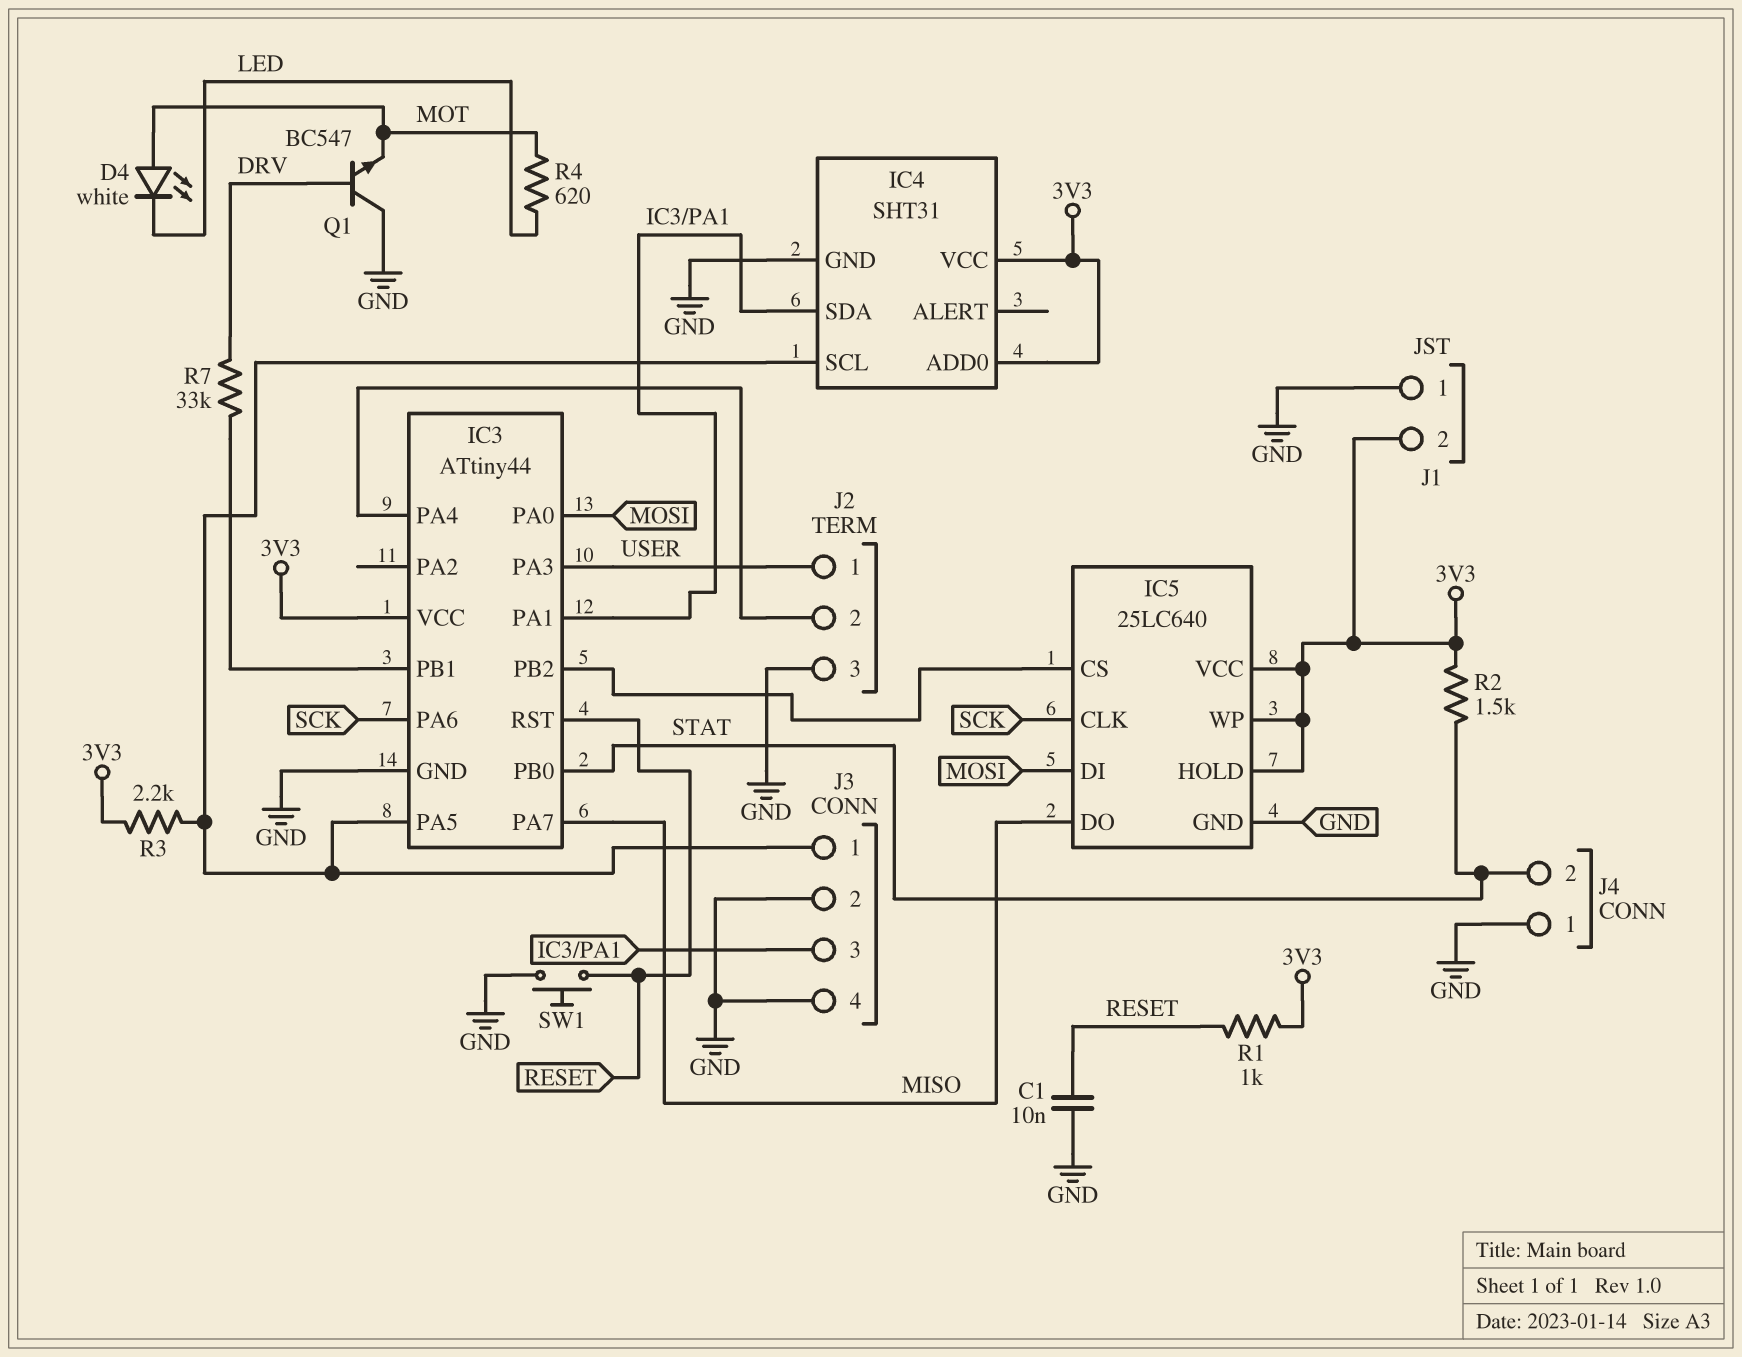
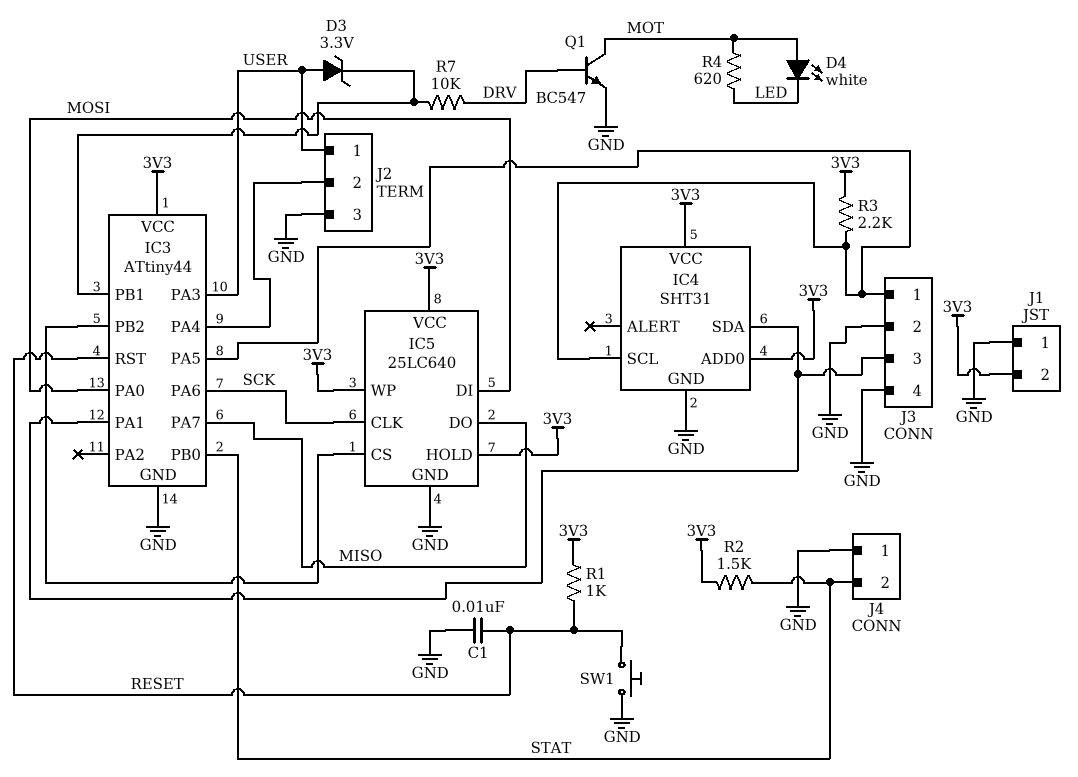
D3: none -> zener 3.3V (A USER, K IC3/PB1)
Q1: NPN BC547 (B DRV, C GND, E MOT) -> NPN BC547 (B DRV, C MOT, E GND)
R7: 33k (DRV, IC3/PB1) -> 10k (DRV, IC3/PB1)

